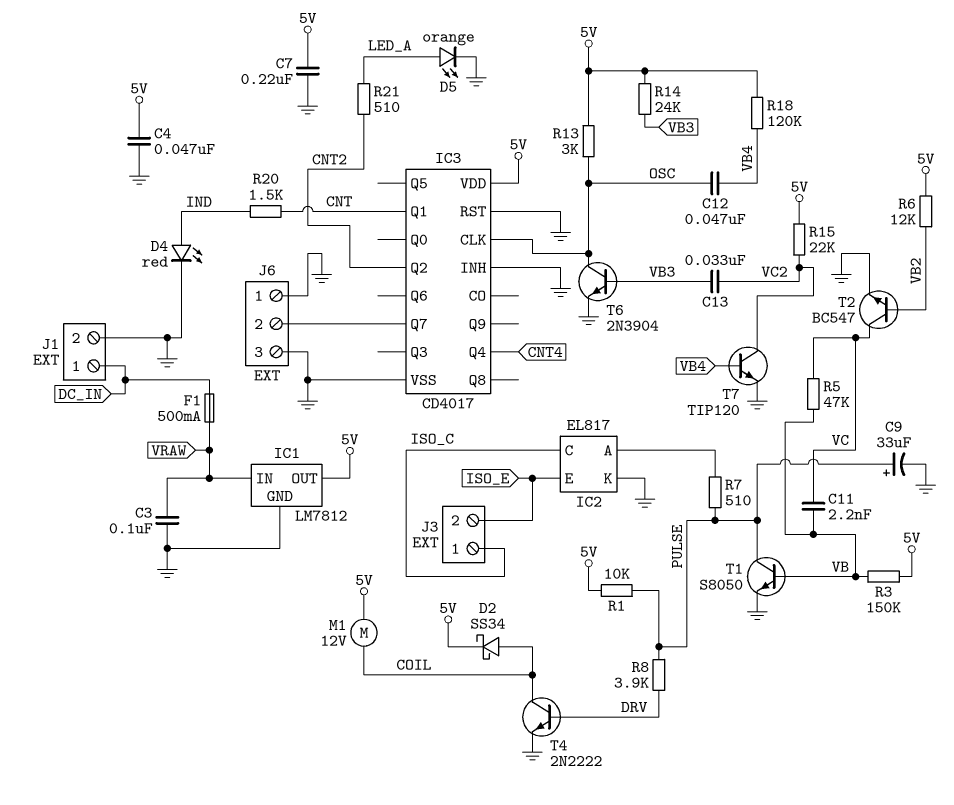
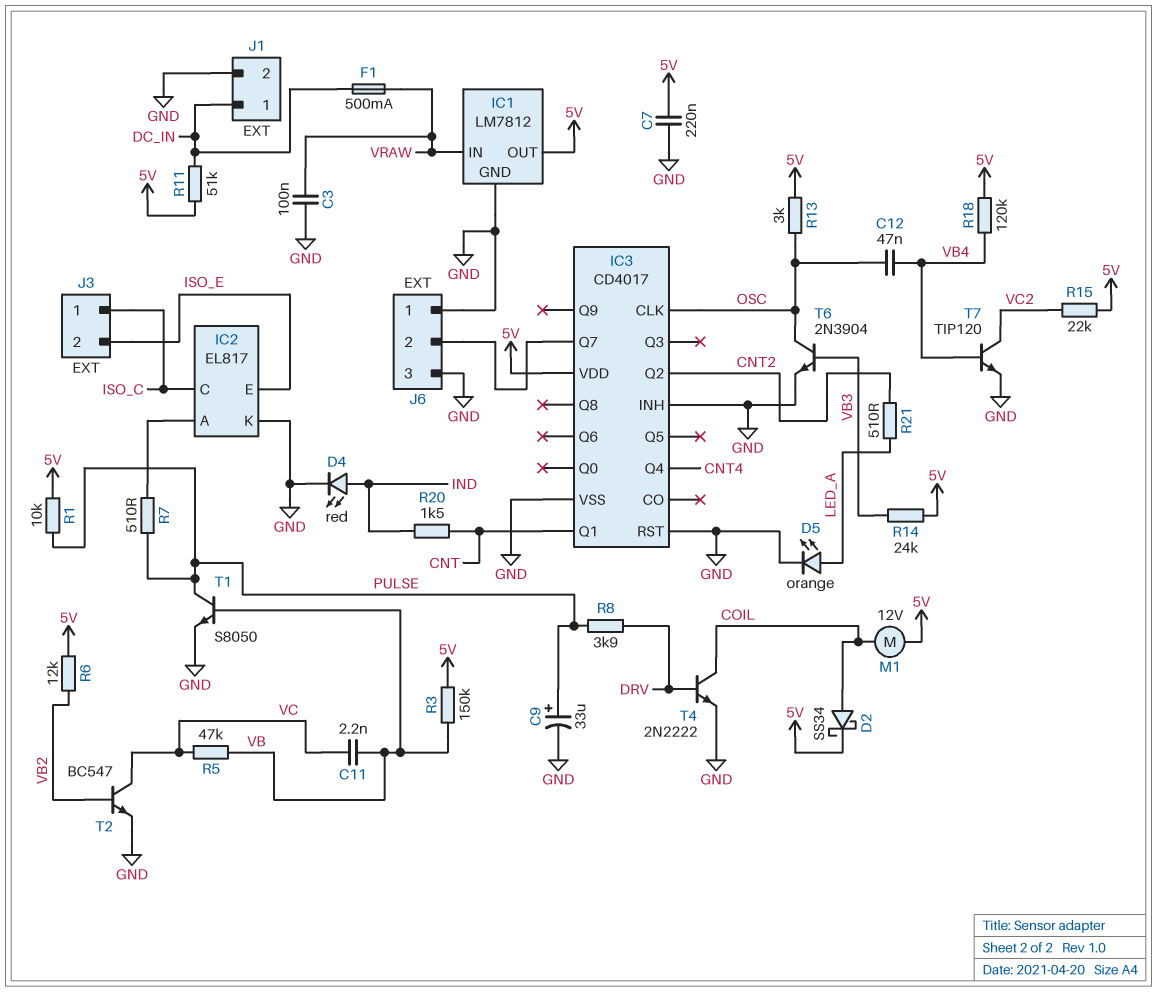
C4: 47nF (5V, GND) -> none
C13: 33nF (VB3, VC2) -> none
R11: none -> 51k (5V, DC_IN)

